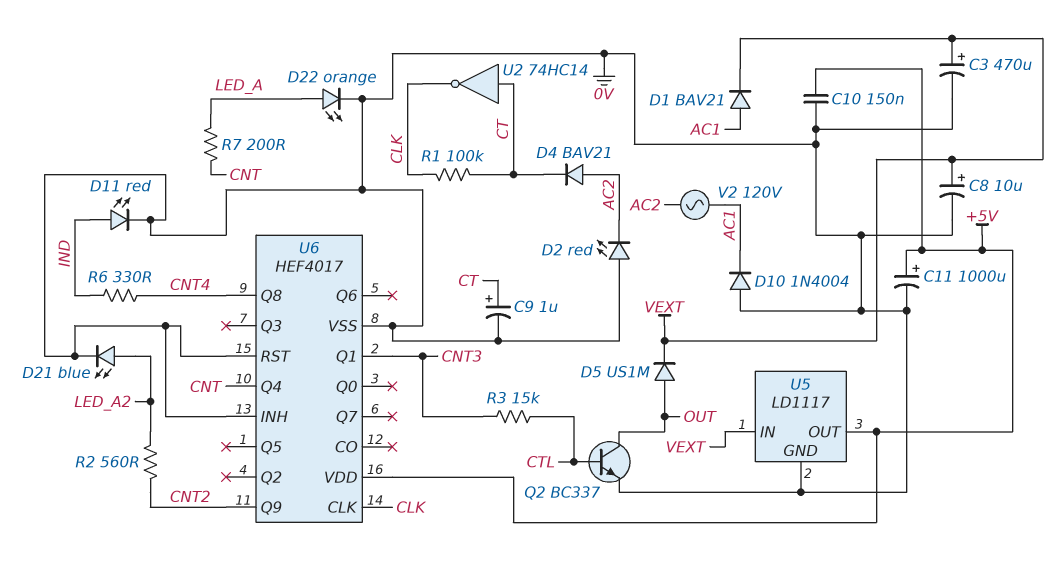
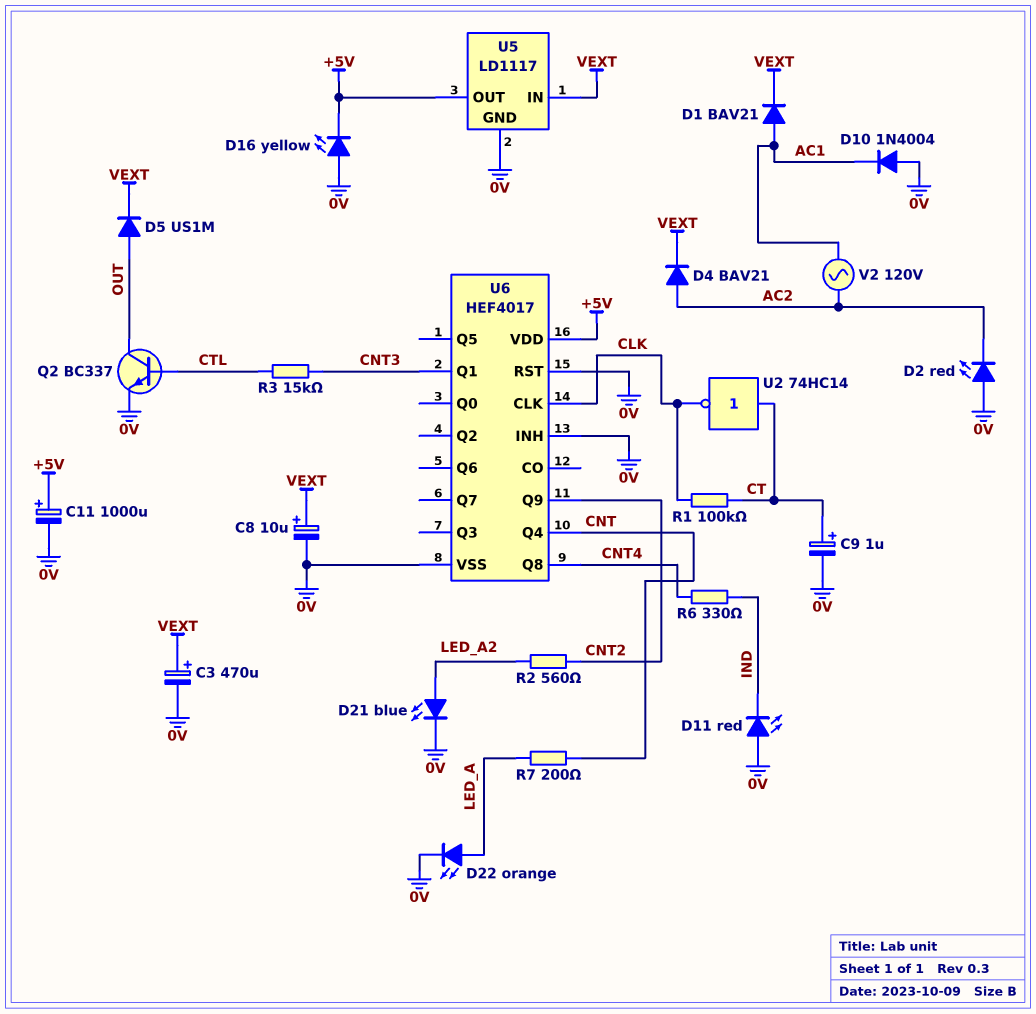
C10: 150nF (+5V, 0V) -> none
D4: diode BAV21 (A AC2, K CT) -> diode BAV21 (A AC2, K VEXT)
D11: LED red (A IND, K 0V) -> LED red (A 0V, K IND)
D16: none -> LED yellow (A 0V, K +5V)

